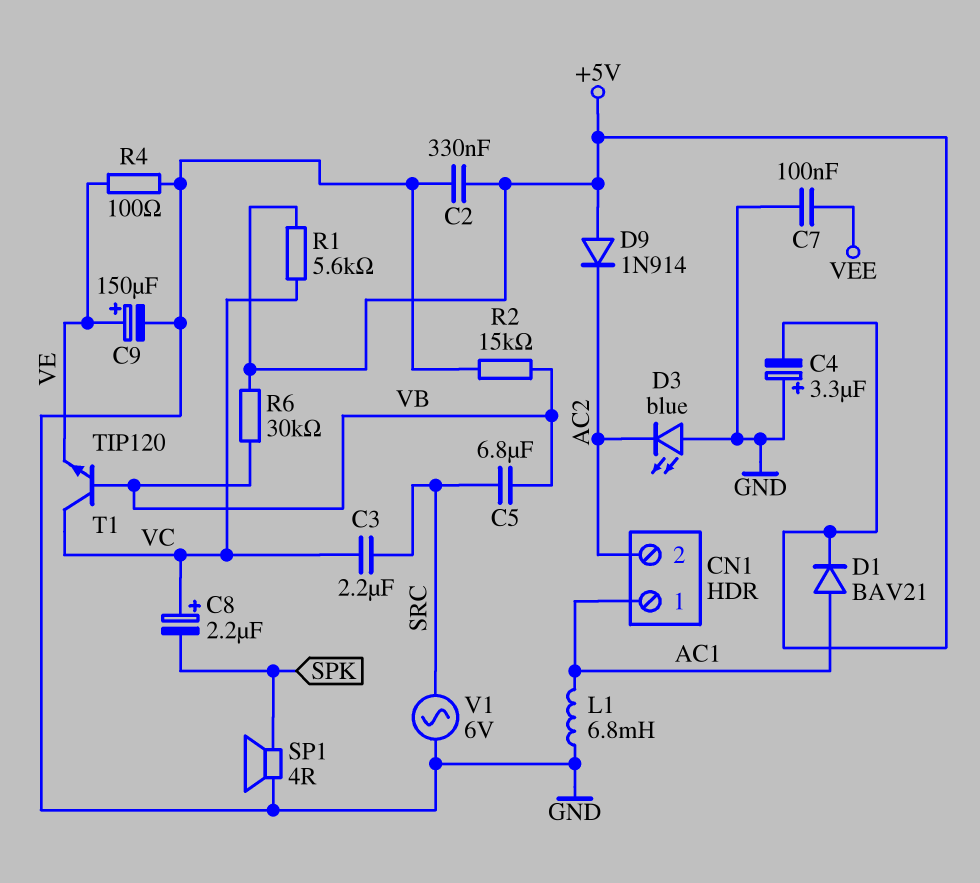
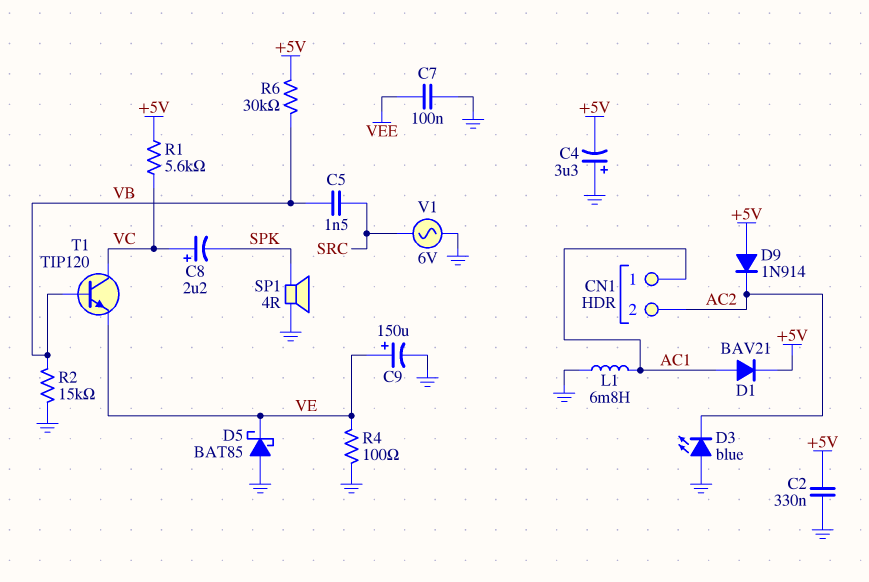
C3: 2.2uF (SRC, VC) -> none
C5: 6.8uF (SRC, VB) -> 1.5nF (SRC, VB)
D5: none -> schottky BAT85 (A GND, K VE)

